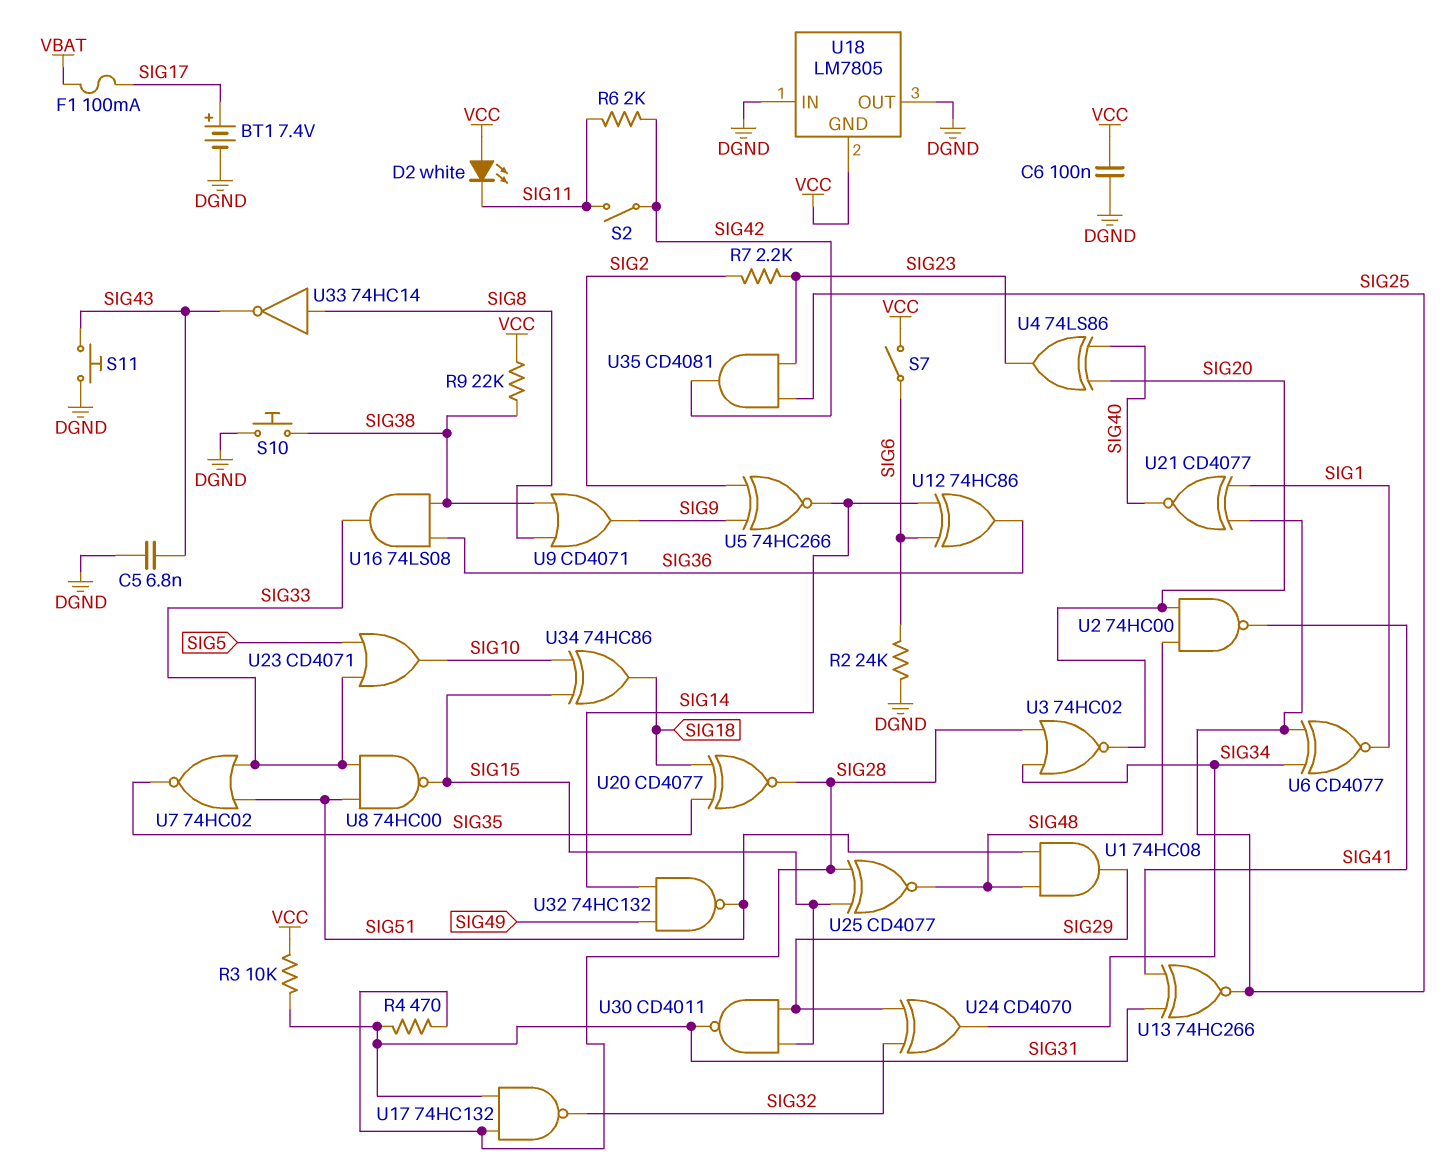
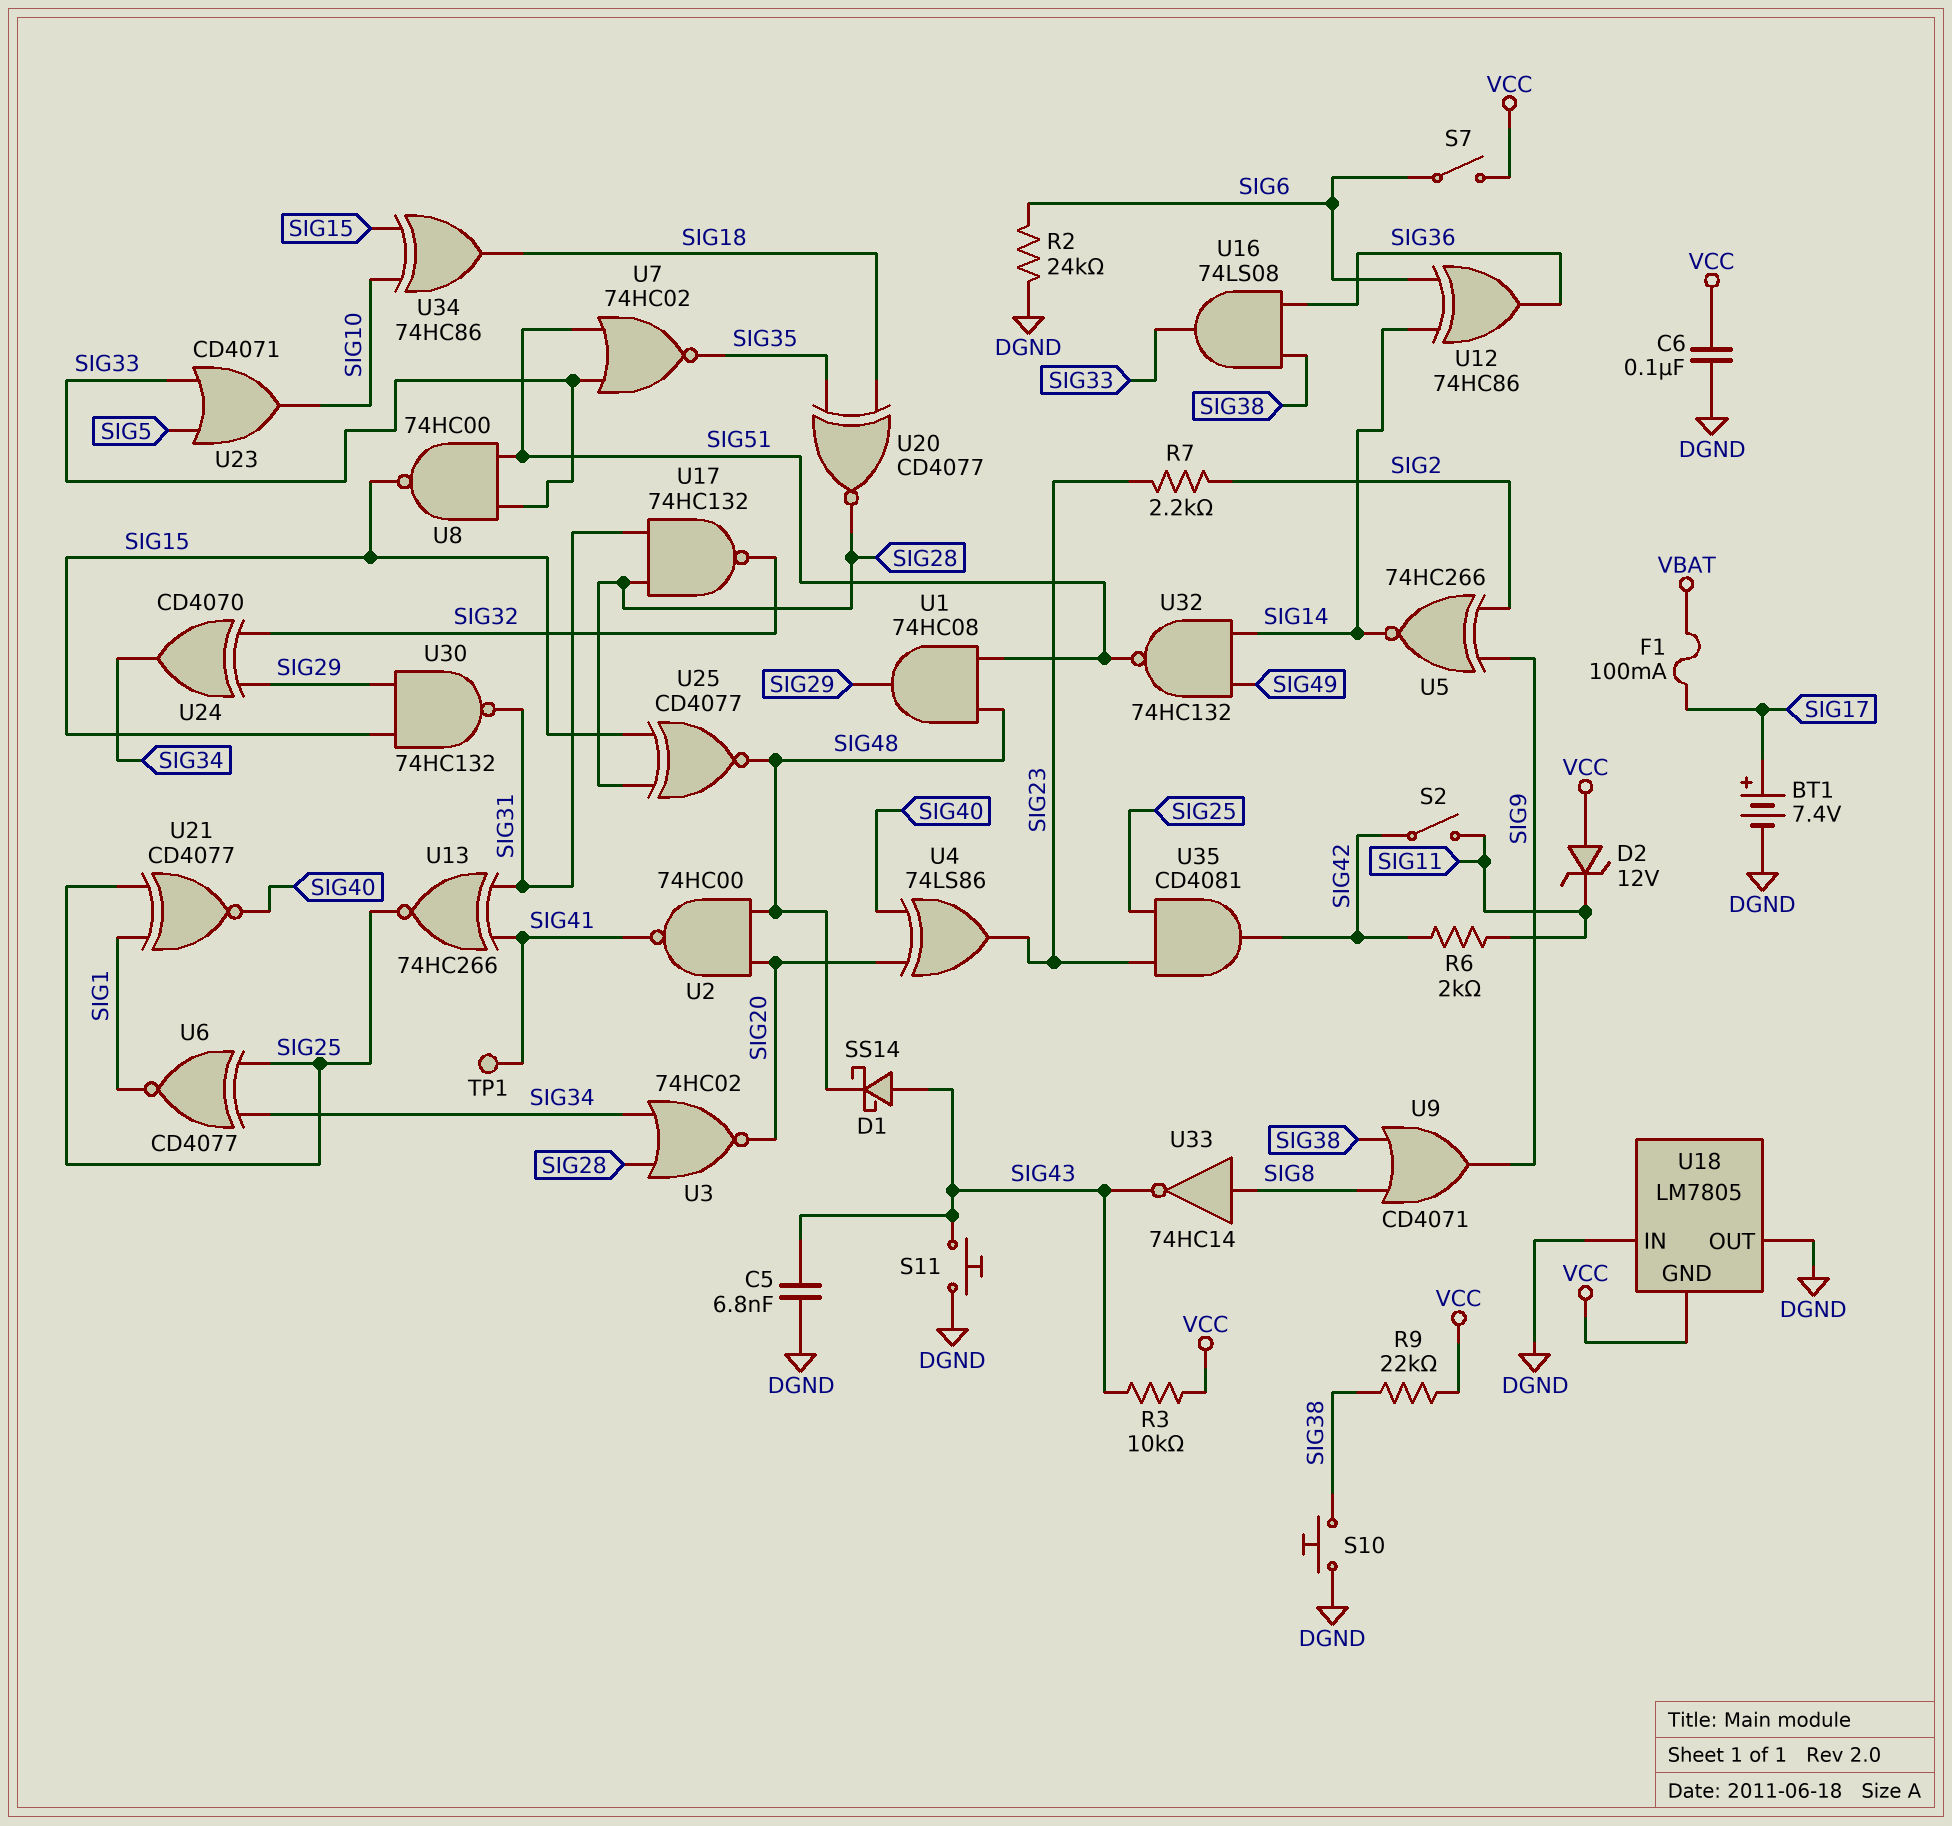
D1: none -> schottky SS14 (A SIG43, K SIG48)
D2: LED white (A VCC, K SIG11) -> zener 12V (A VCC, K SIG11)
R3: 10k (SIG31, VCC) -> 10k (SIG43, VCC)
R4: 470 (SIG28, SIG31) -> none
TP1: none -> test point (SIG41)
U30: NAND CD4011 (in SIG15, in SIG29, out SIG31) -> NAND 74HC132 (in SIG15, in SIG29, out SIG31)

